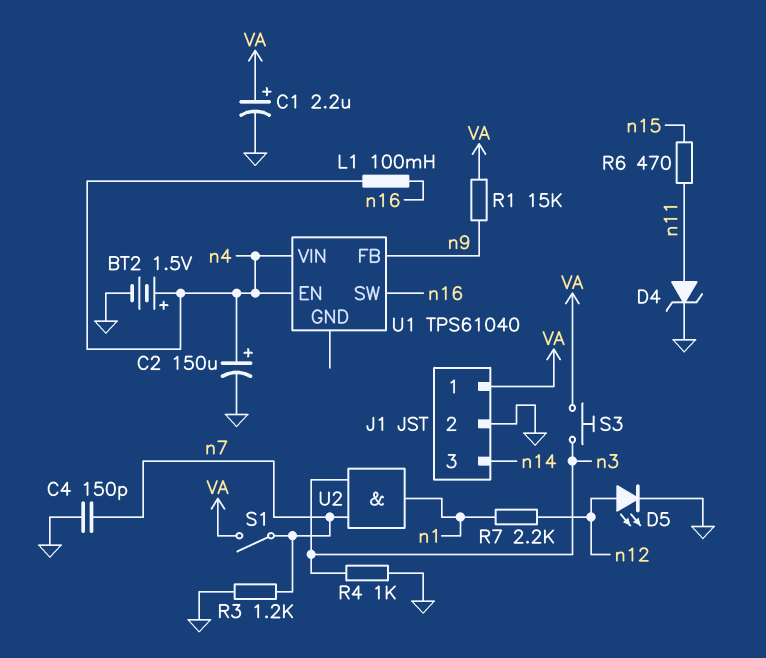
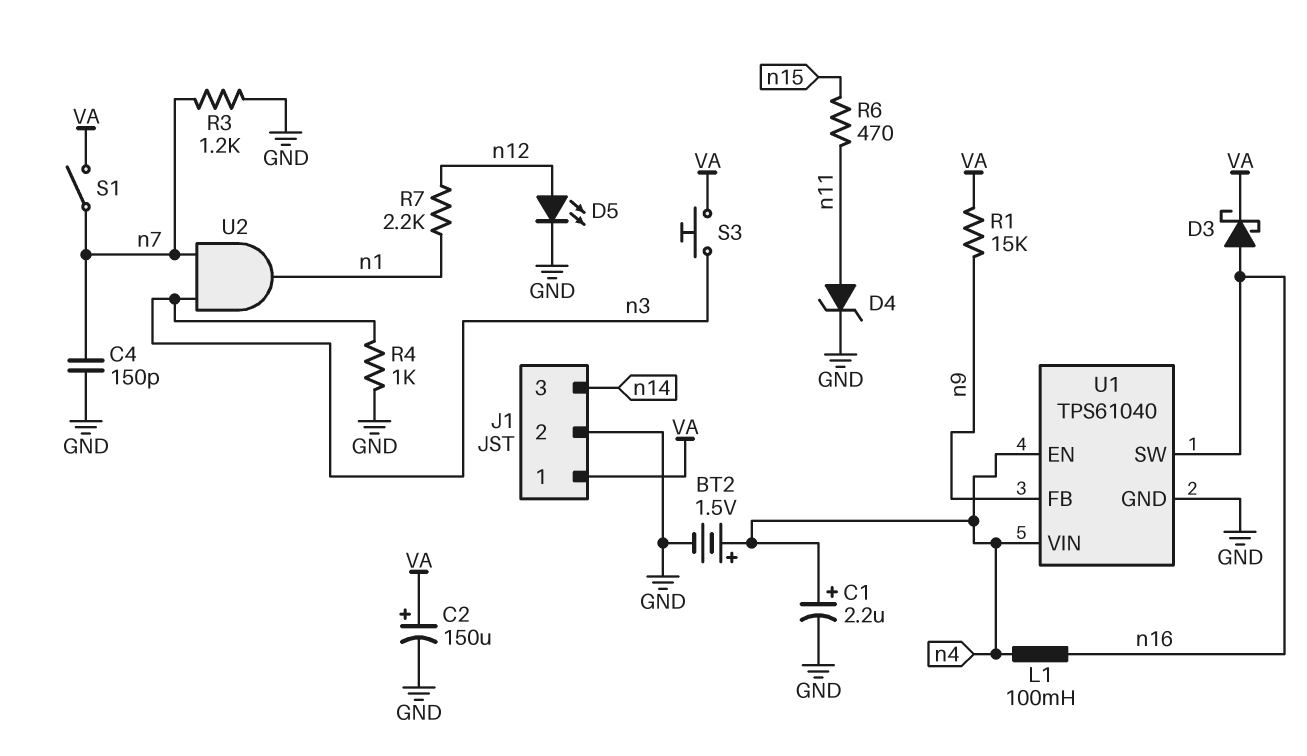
C1: 2.2uF (plus VA, minus GND) -> 2.2uF (plus n4, minus GND)
C2: 150uF (plus n4, minus GND) -> 150uF (plus VA, minus GND)
D3: none -> schottky (A n16, K VA)
U1 pin GND: none -> GND

